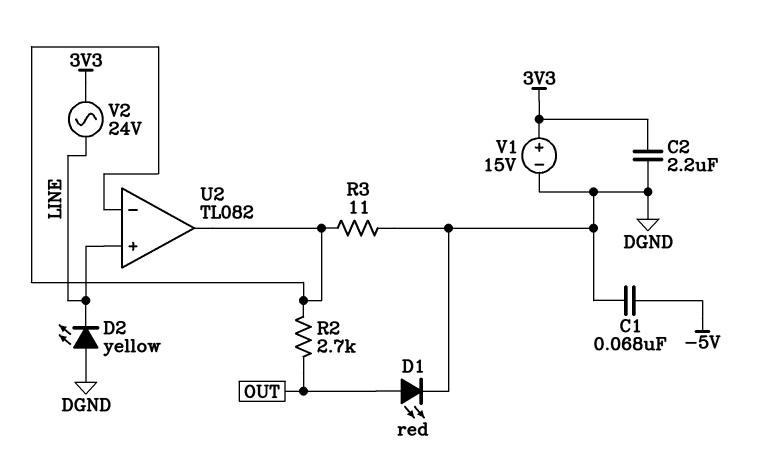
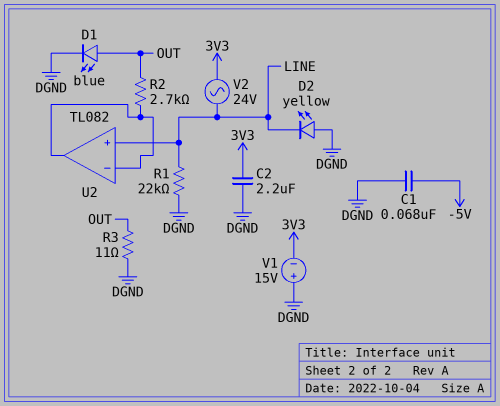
D1: LED red (A OUT, K DGND) -> LED blue (A OUT, K DGND)
R1: none -> 22k (DGND, LINE)
R3: 11 (DGND, U2/in-) -> 11 (DGND, OUT)
V1: 15V (plus 3V3, minus DGND) -> 15V (plus DGND, minus 3V3)

